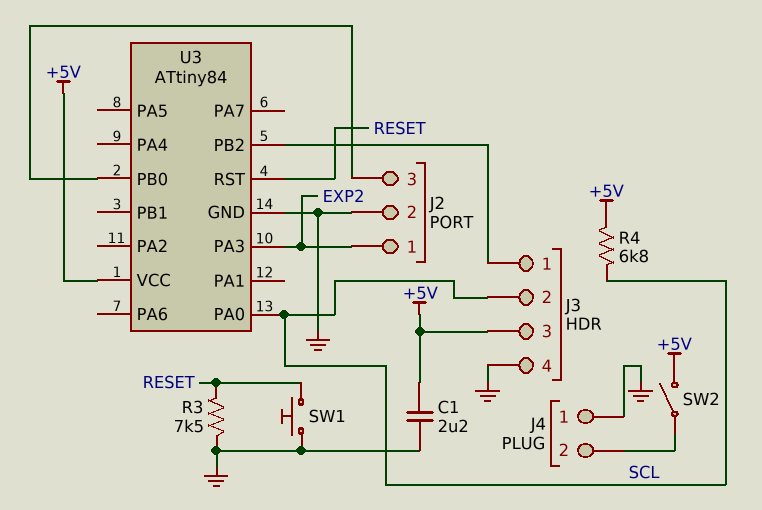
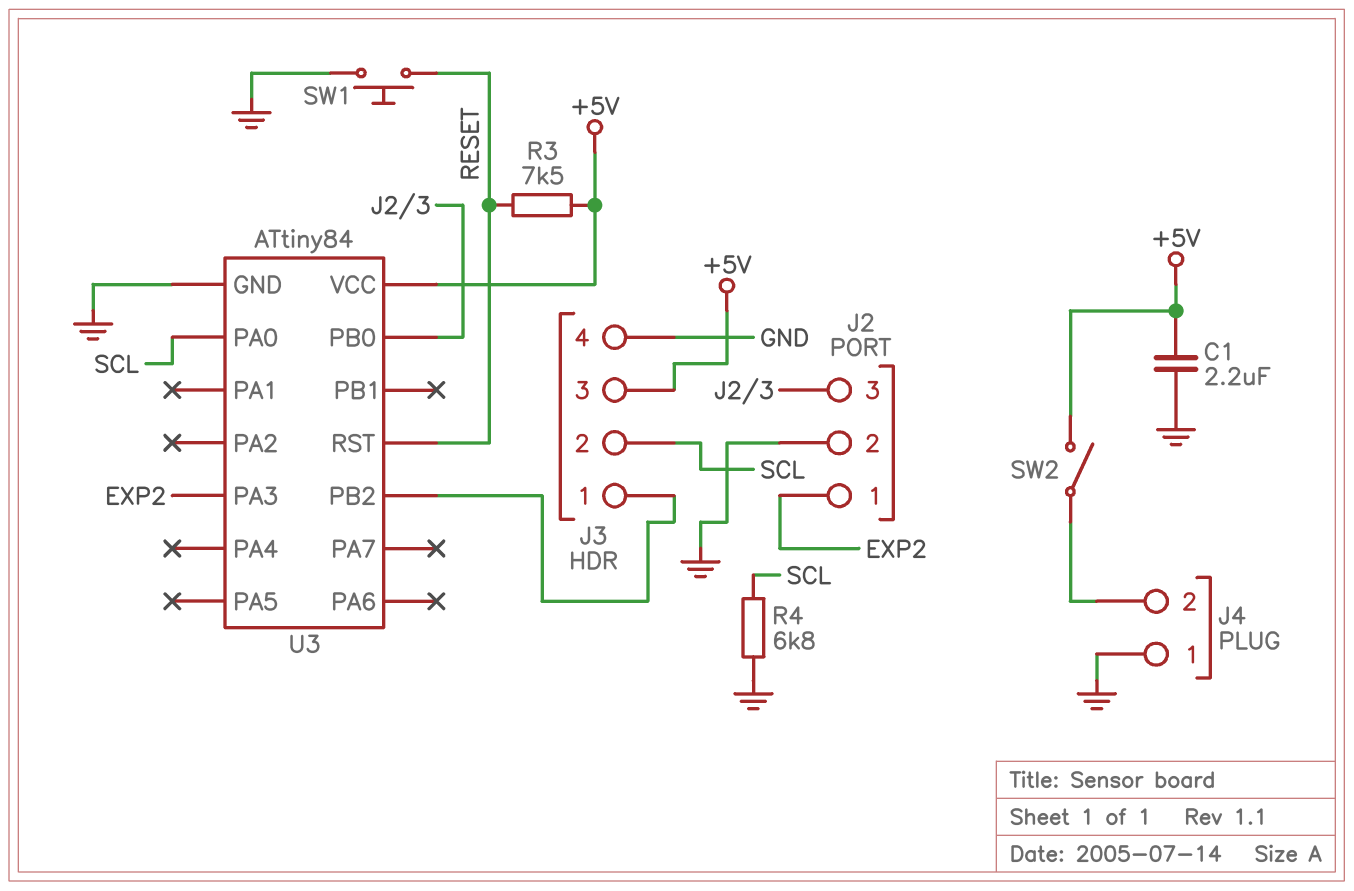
R3: 7.5k (GND, RESET) -> 7.5k (+5V, RESET)
R4: 6.8k (+5V, SCL) -> 6.8k (GND, SCL)

